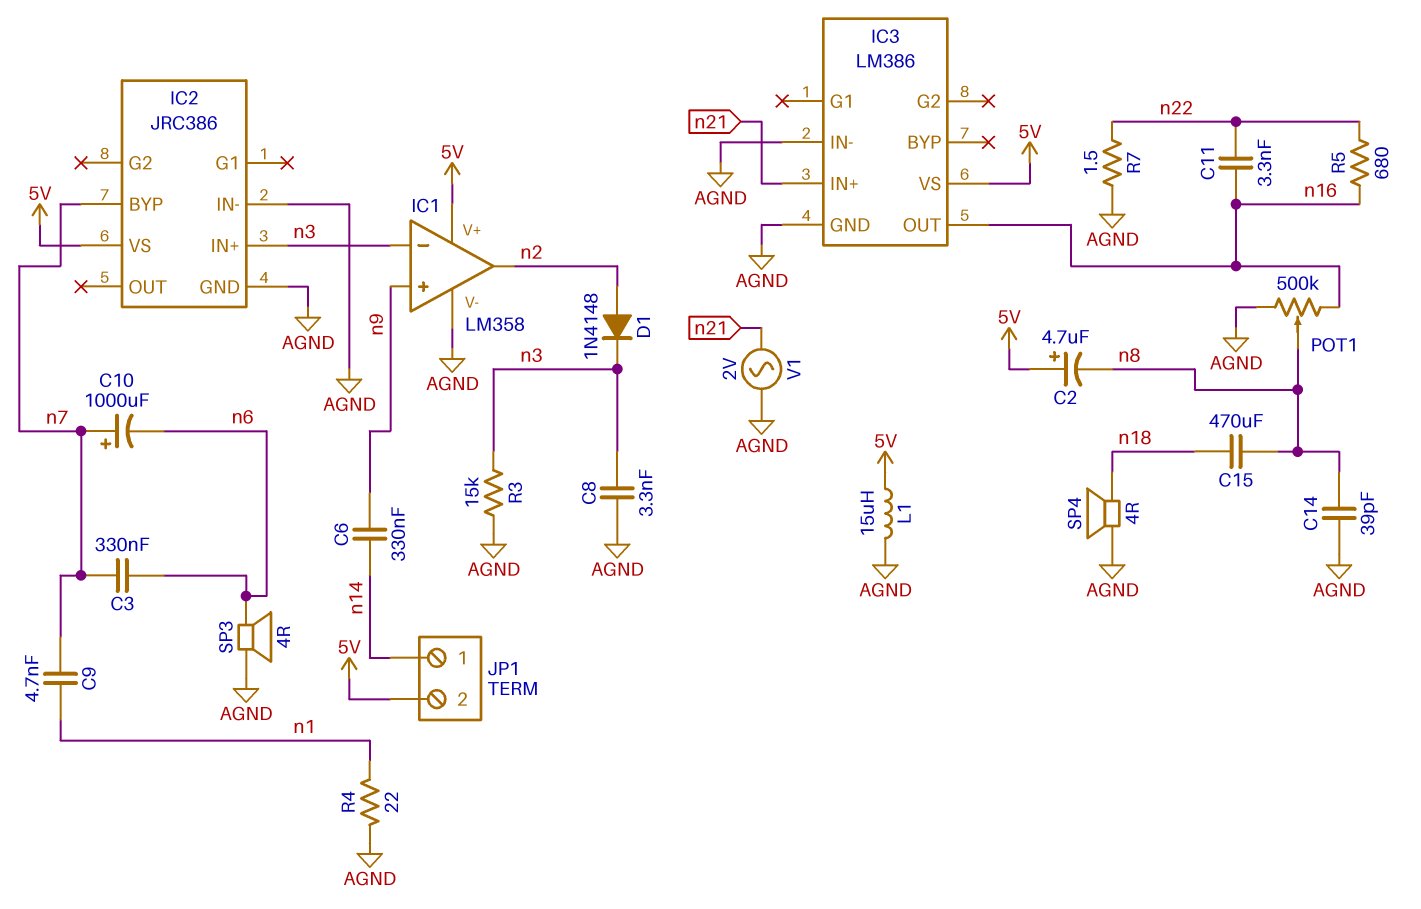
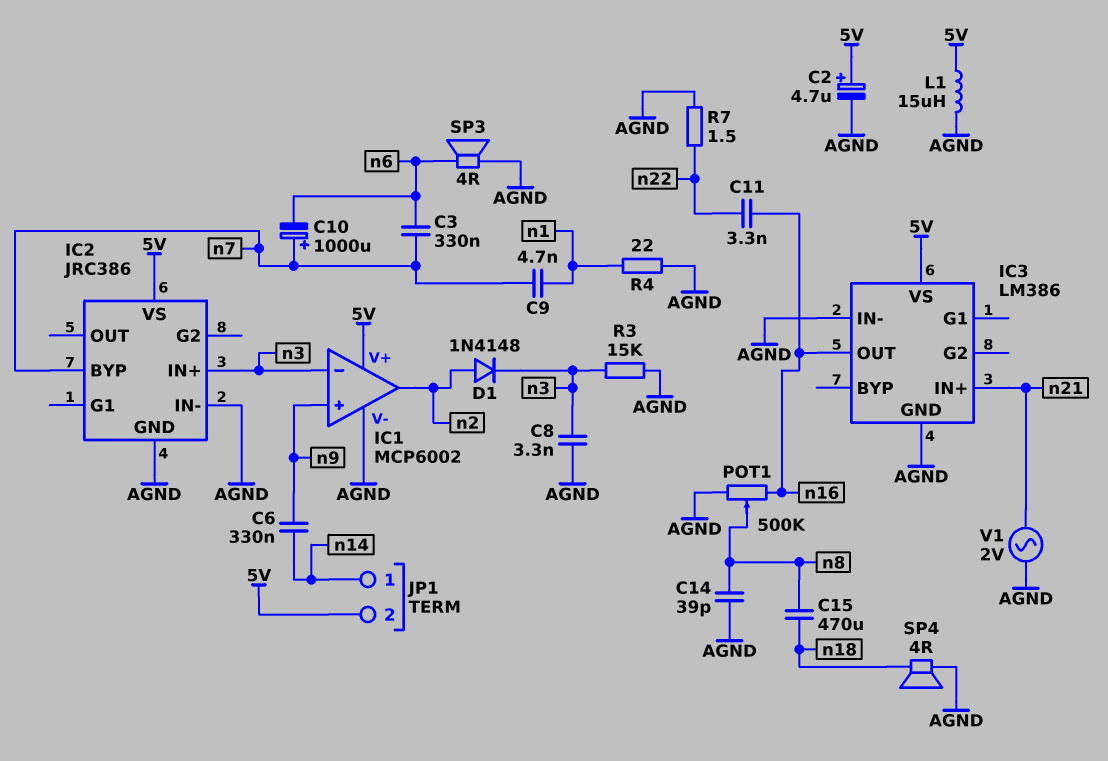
C2: 4.7uF (plus 5V, minus n8) -> 4.7uF (plus 5V, minus AGND)
IC1: LM358 -> MCP6002
R5: 680 (n16, n22) -> none

